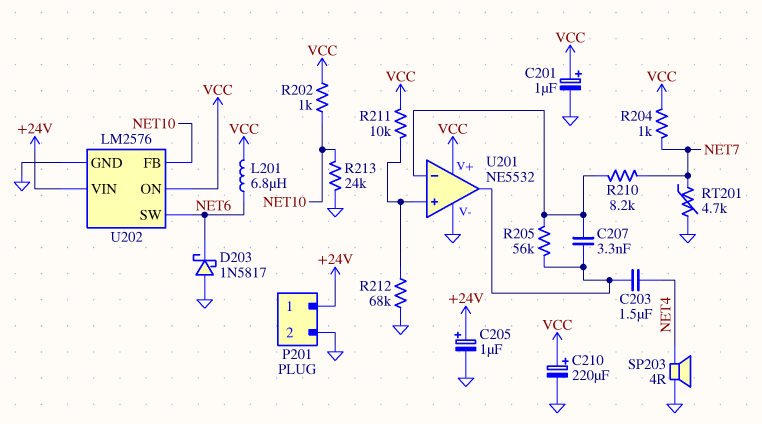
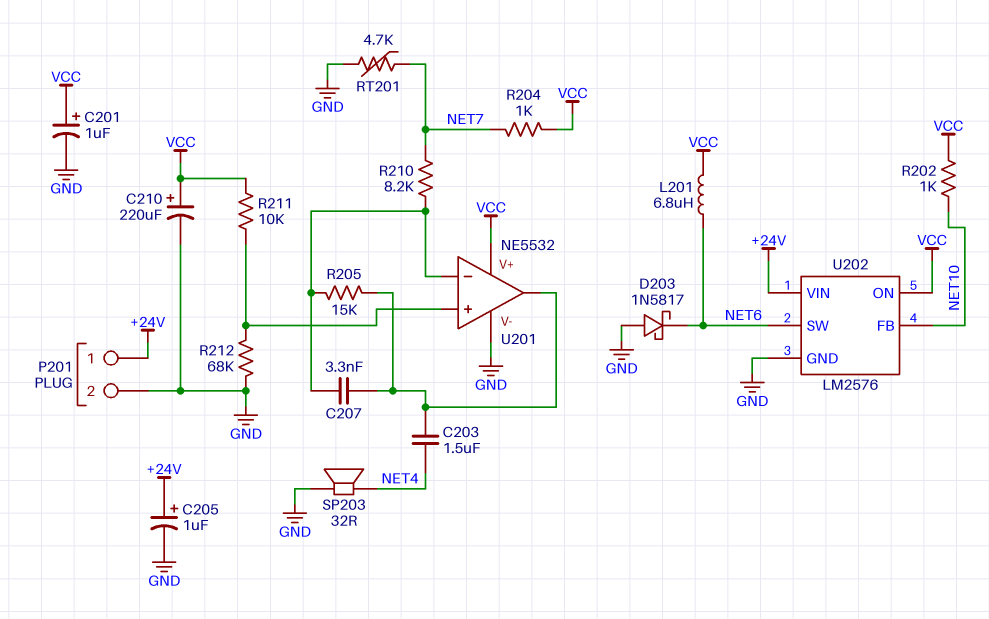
R205: 56k (U201/in-, U201/out) -> 15k (U201/in-, U201/out)
R213: 24k (GND, NET10) -> none
SP203: speaker 4R (GND, NET4) -> speaker 32R (GND, NET4)

